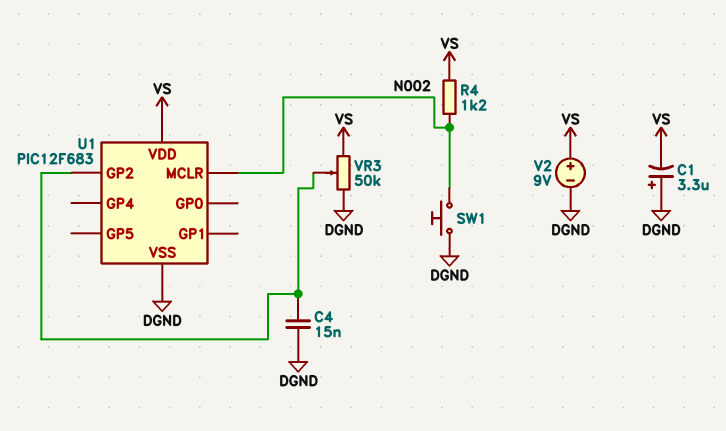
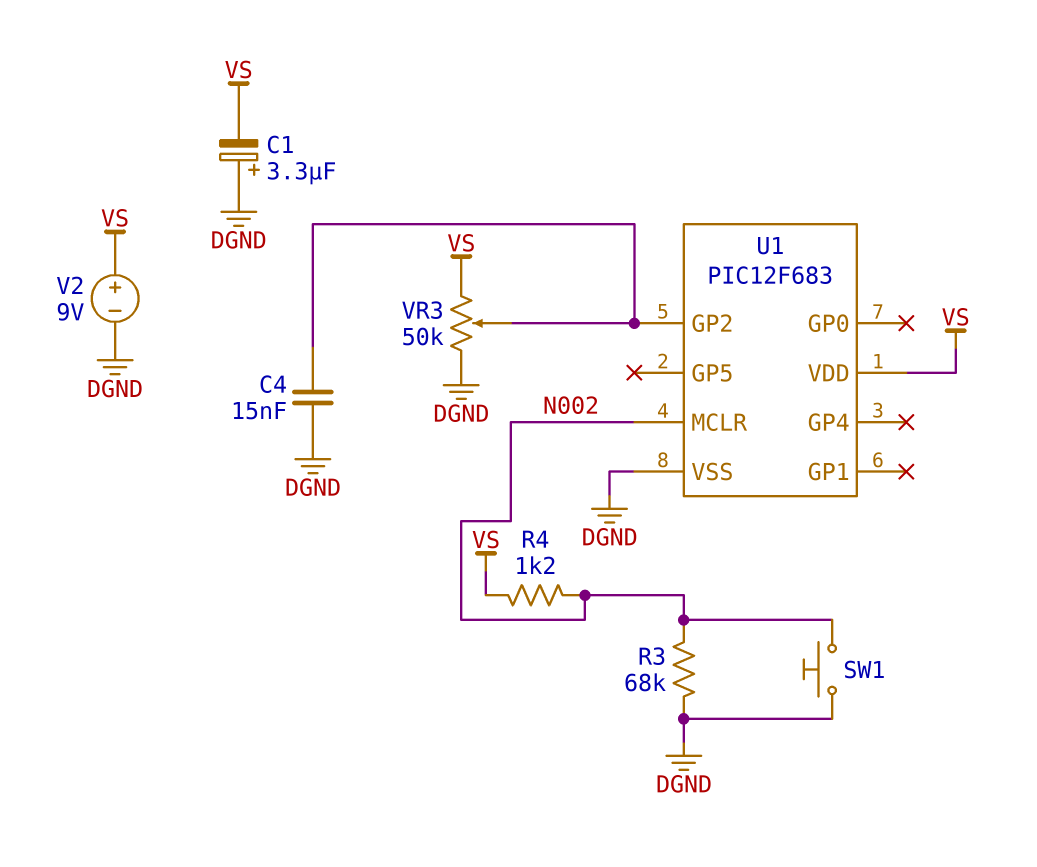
R3: none -> 68k (DGND, N002)

